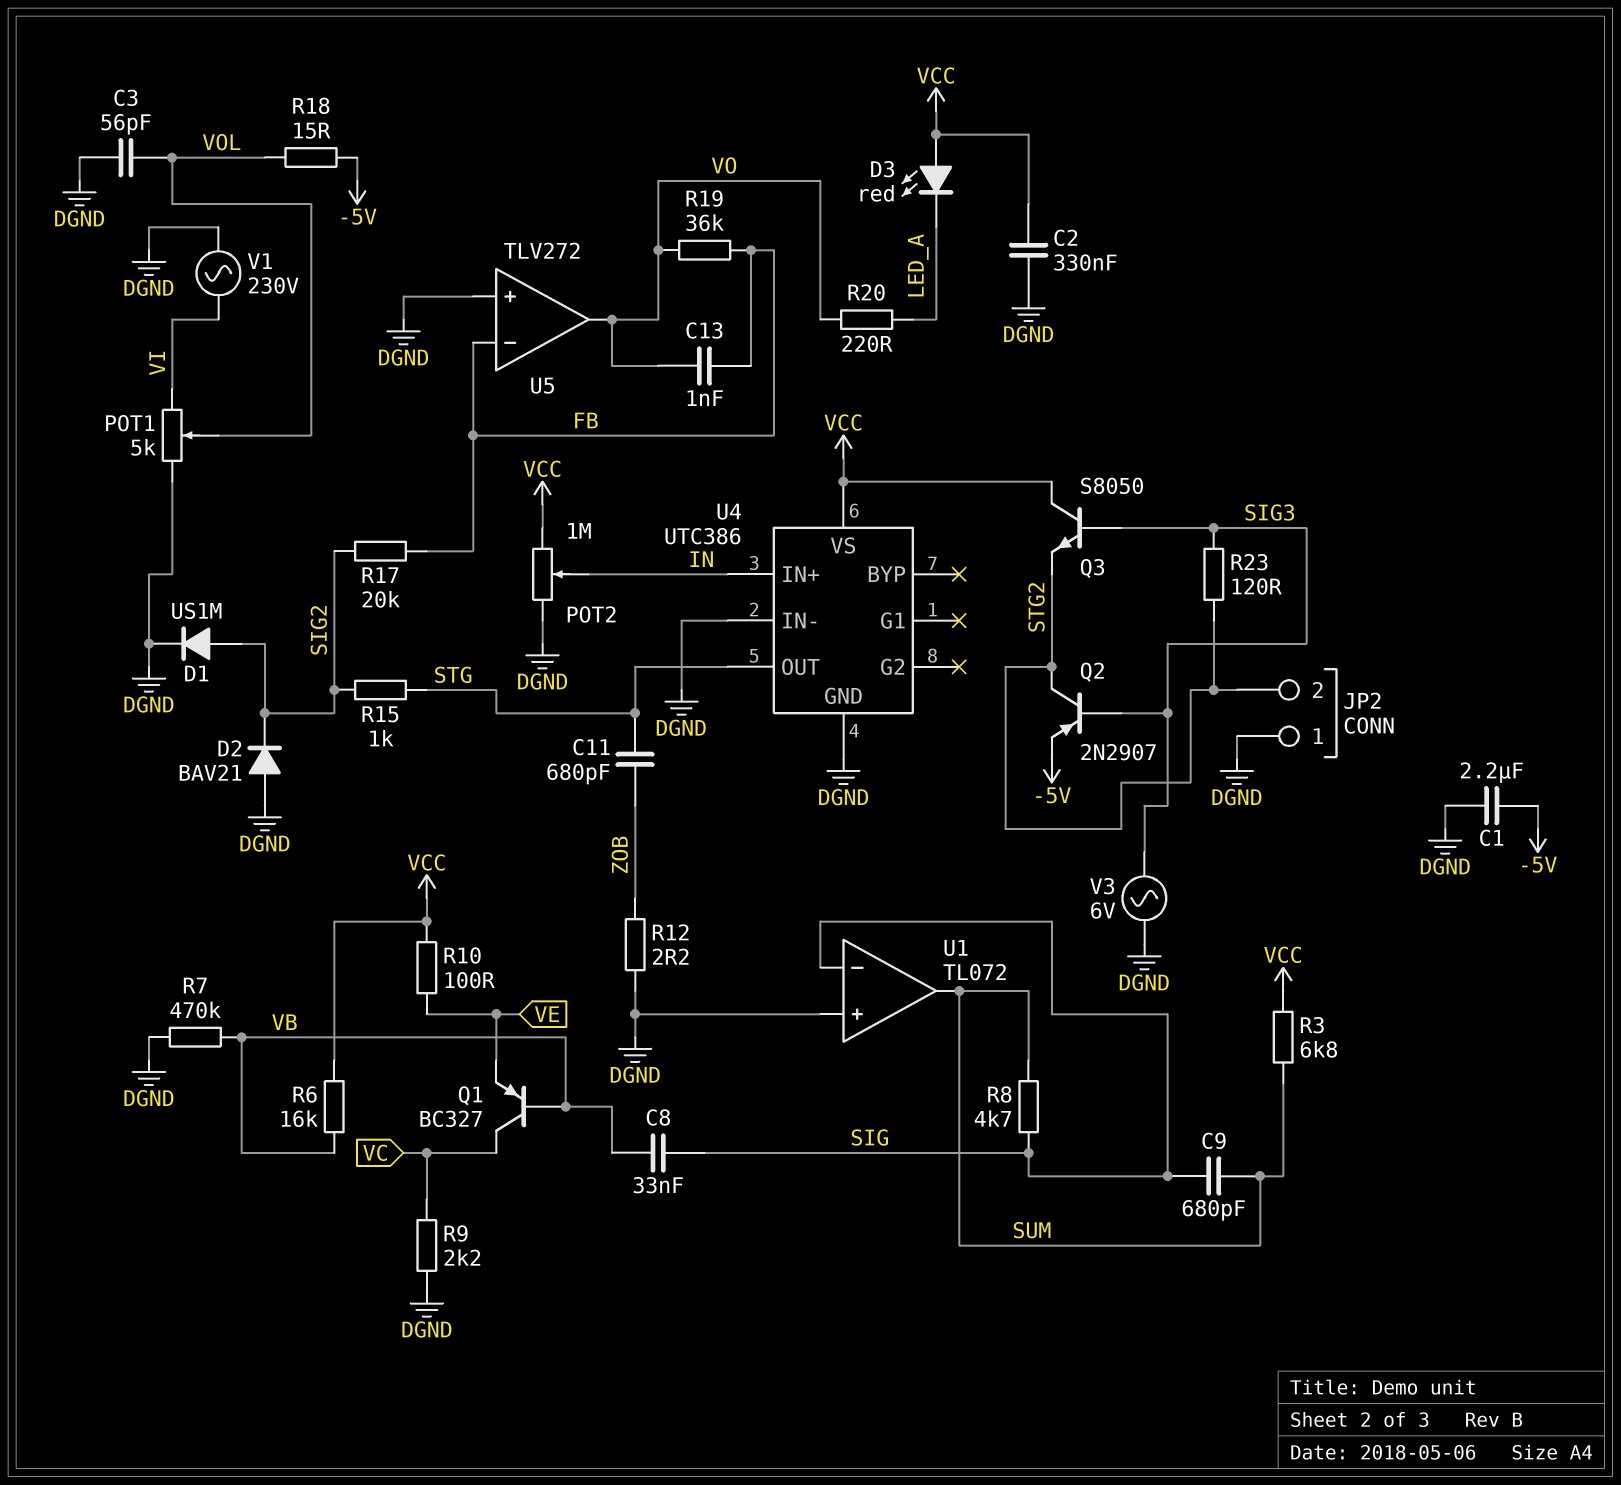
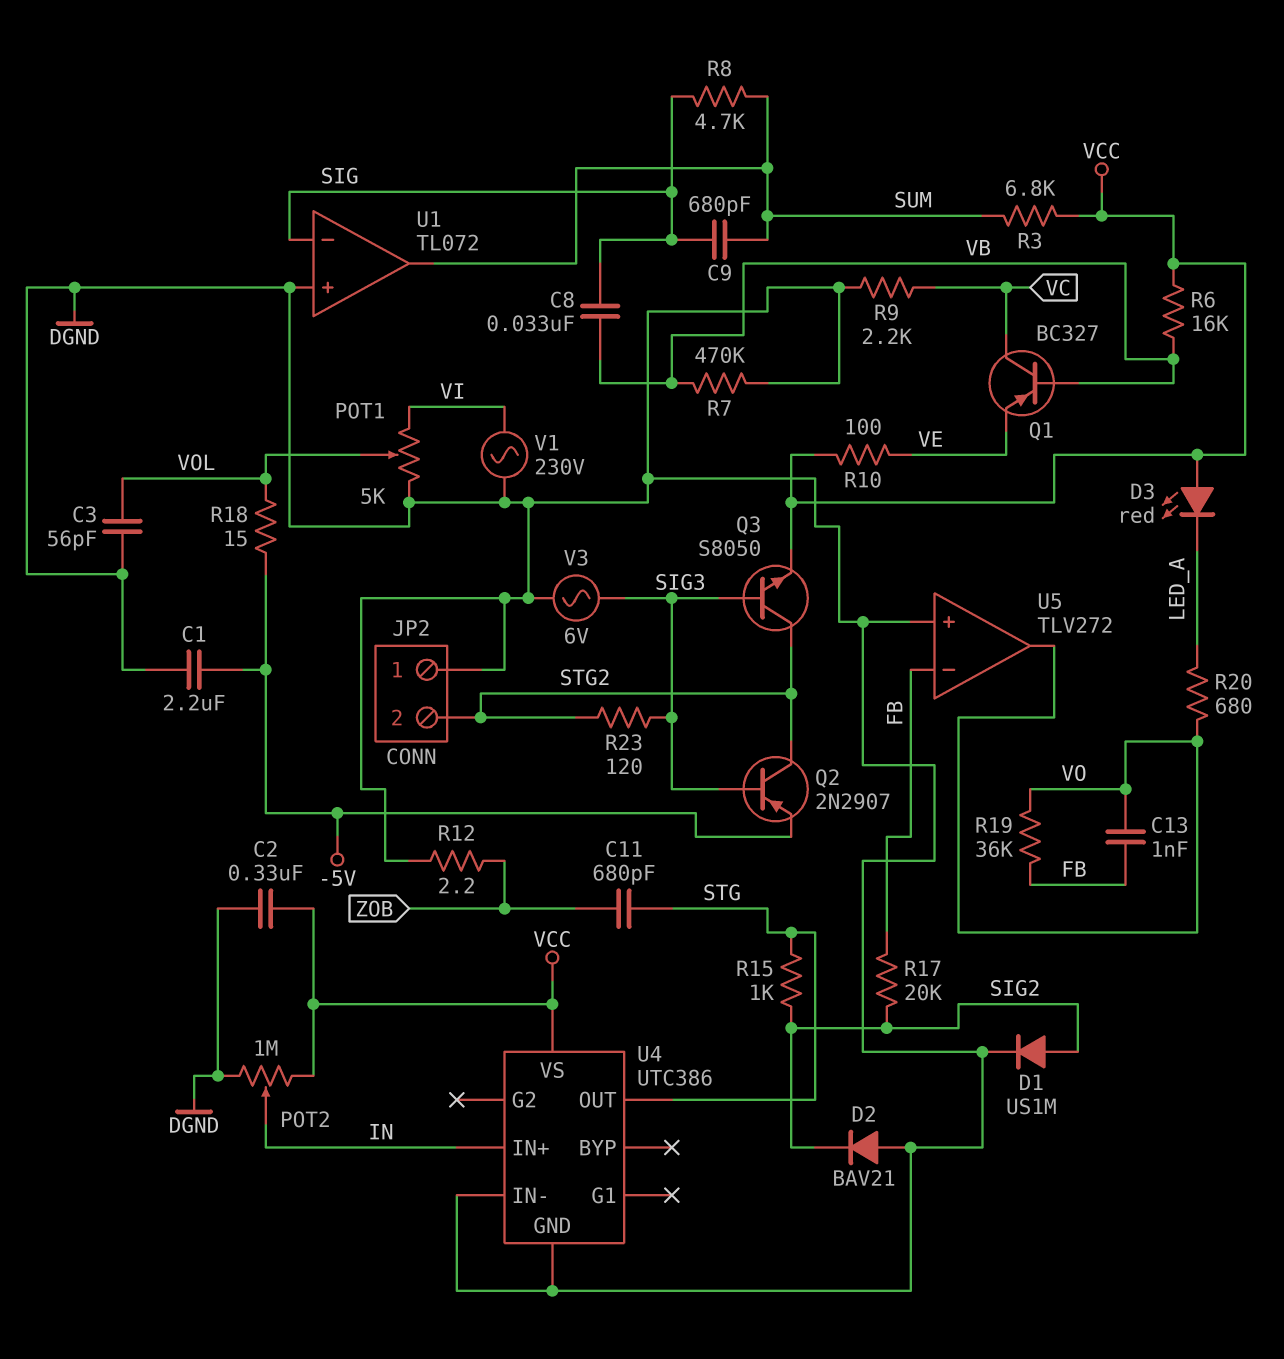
Q3: NPN S8050 (B SIG3, C VCC, E STG2) -> NPN S8050 (B SIG3, C STG2, E VCC)
R20: 220 (LED_A, VO) -> 680 (LED_A, VO)

